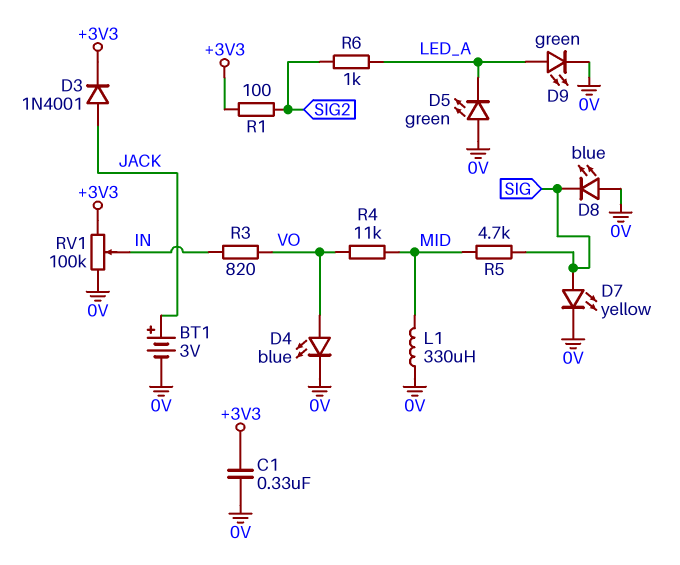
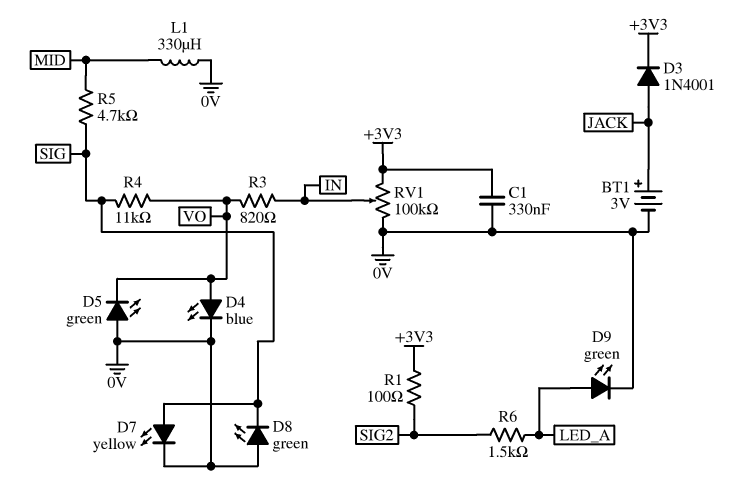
D5: LED green (A 0V, K LED_A) -> LED green (A 0V, K VO)
D8: LED blue (A 0V, K SIG) -> LED green (A 0V, K SIG)
R4: 11k (MID, VO) -> 11k (SIG, VO)
R6: 1k (LED_A, SIG2) -> 1.5k (LED_A, SIG2)

